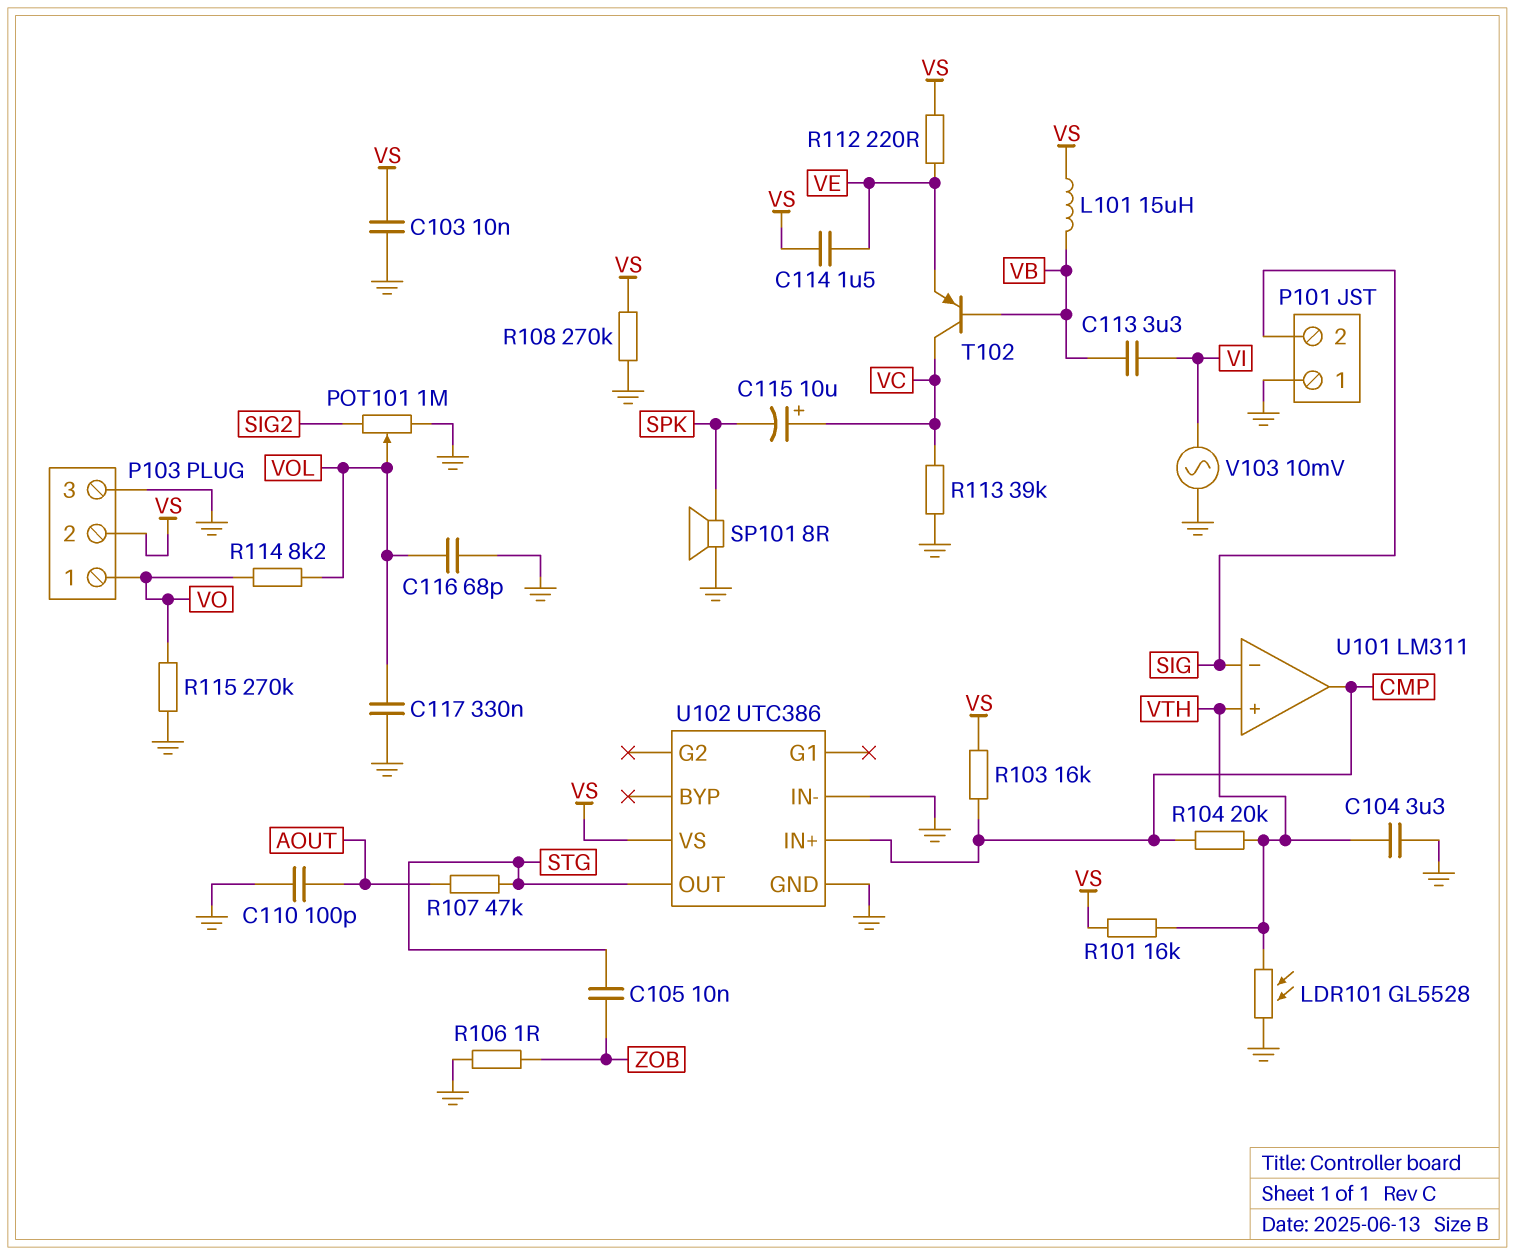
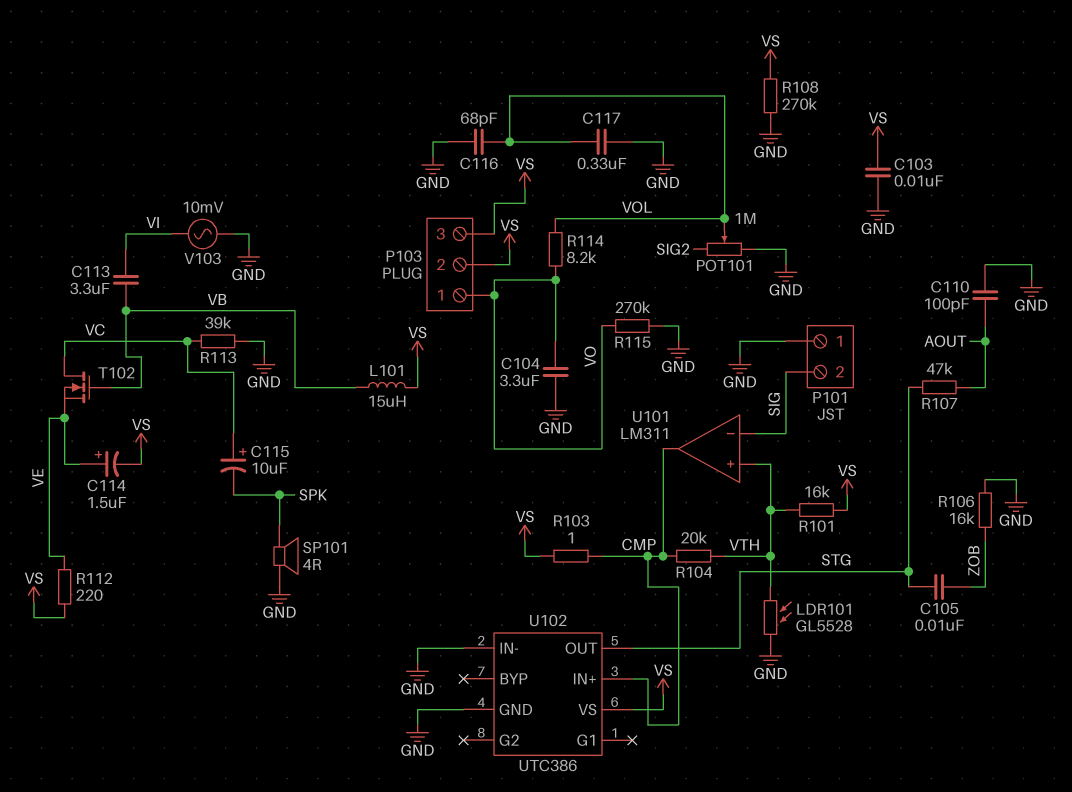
C104: 3.3uF (GND, VTH) -> 3.3uF (GND, VO)
C114: 1.5uF (VE, VS) -> 1.5uF (plus VE, minus VS)
P103 pin 3: GND -> VS
R103: 16k (CMP, VS) -> 1 (CMP, VS)
R106: 1 (GND, ZOB) -> 16k (GND, ZOB)
SP101: speaker 8R (GND, SPK) -> speaker 4R (GND, SPK)
T102: PNP (B VB, C VC, E VE) -> NMOS (G VB, D VC, S VE)

